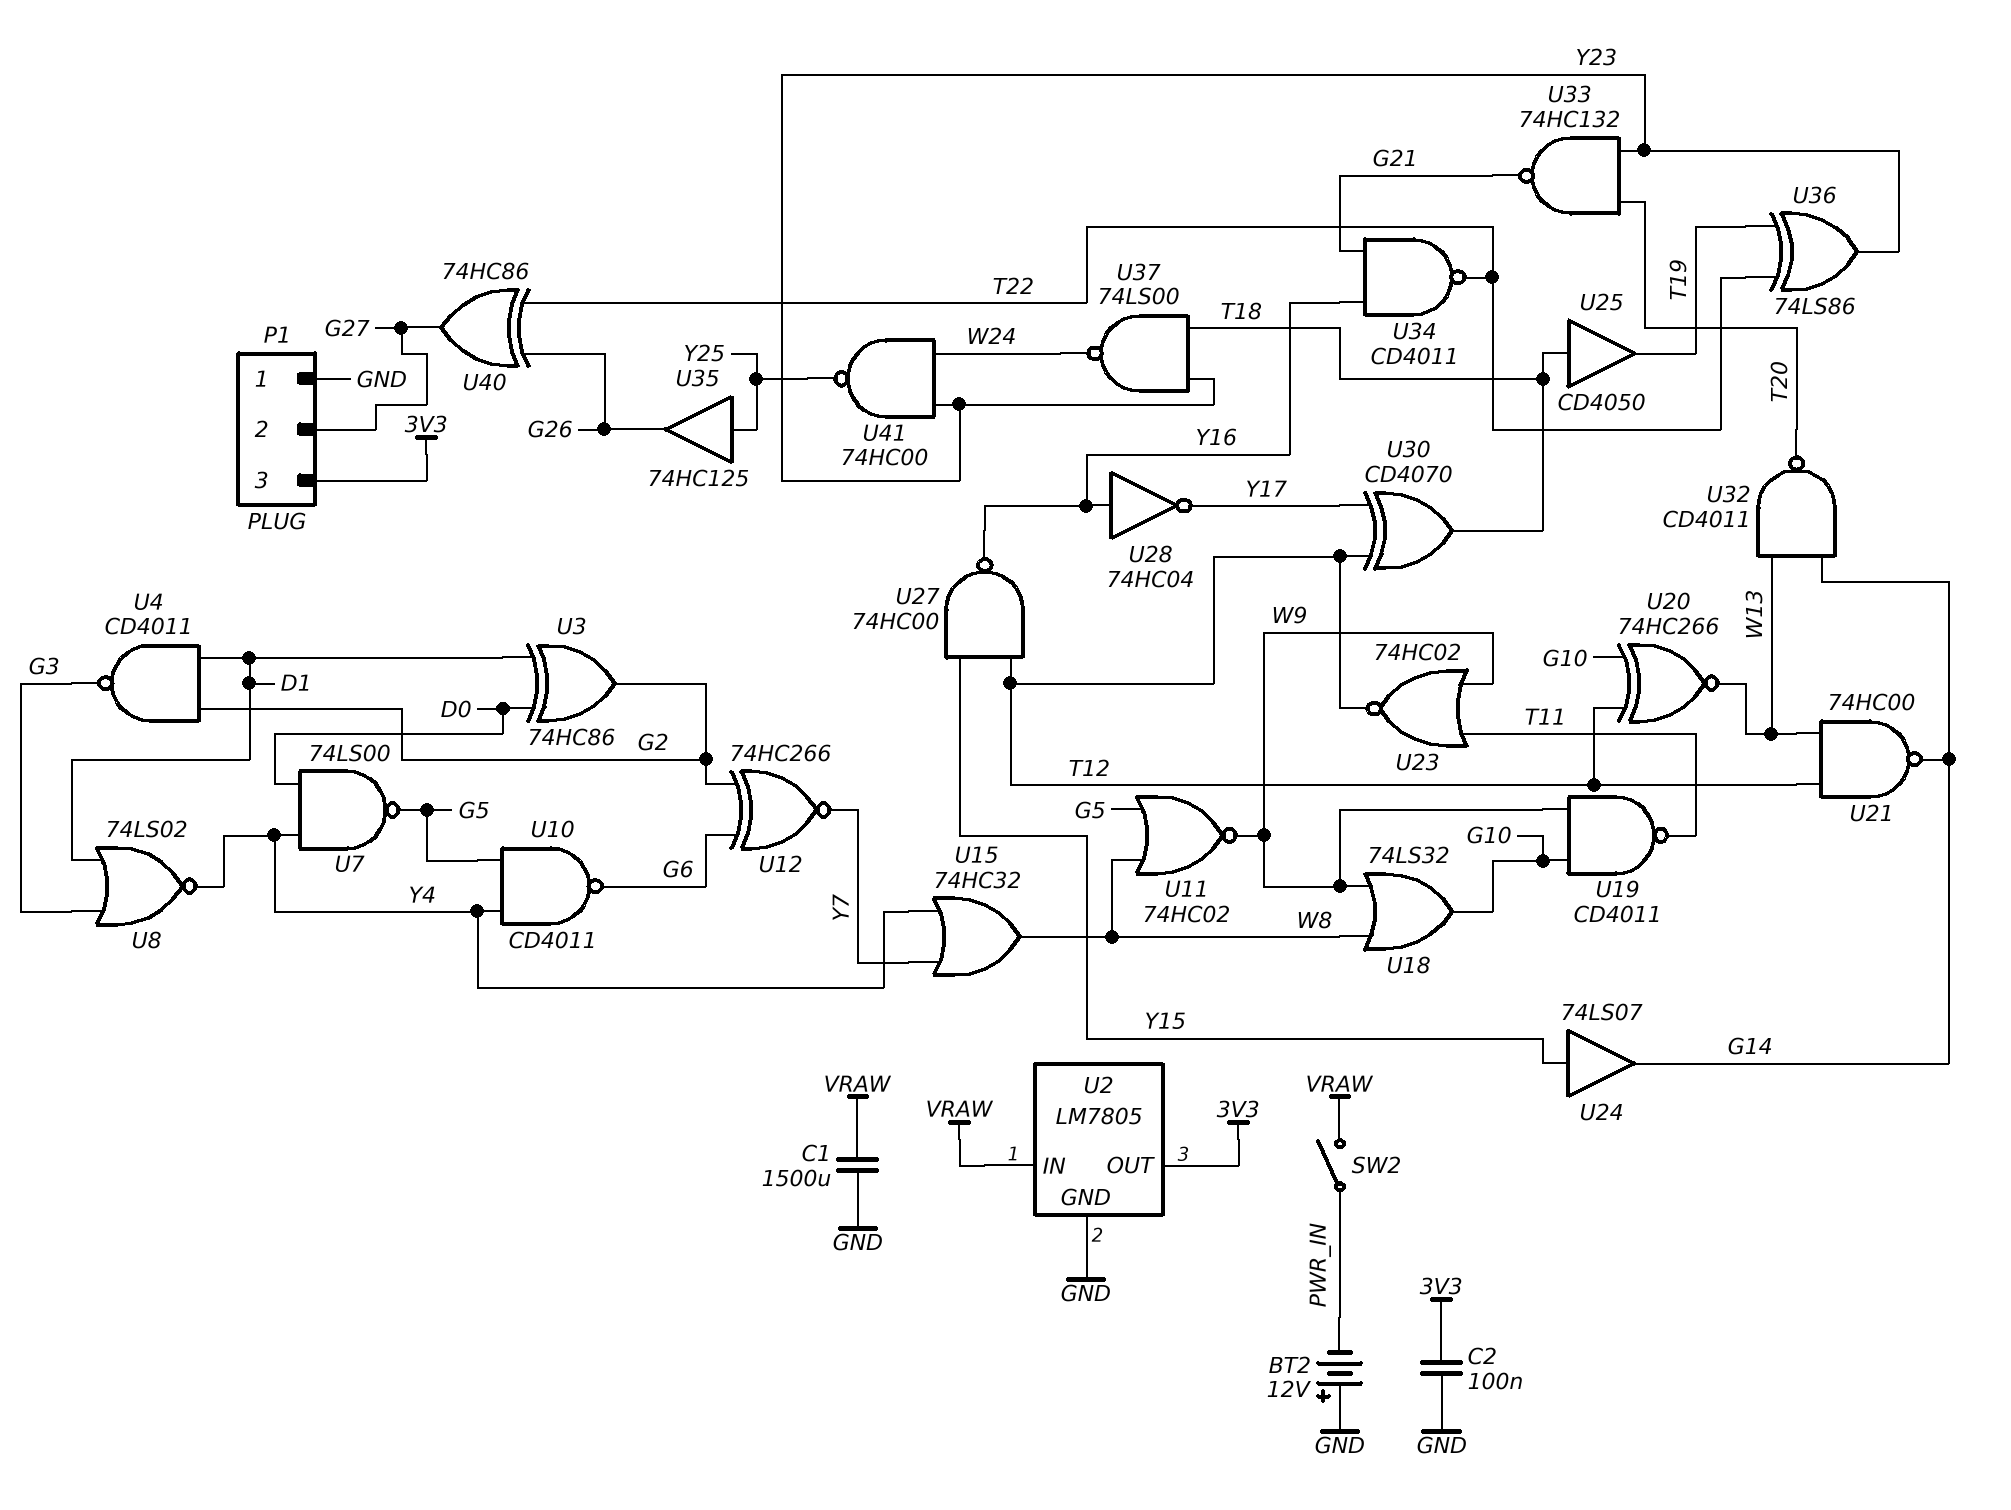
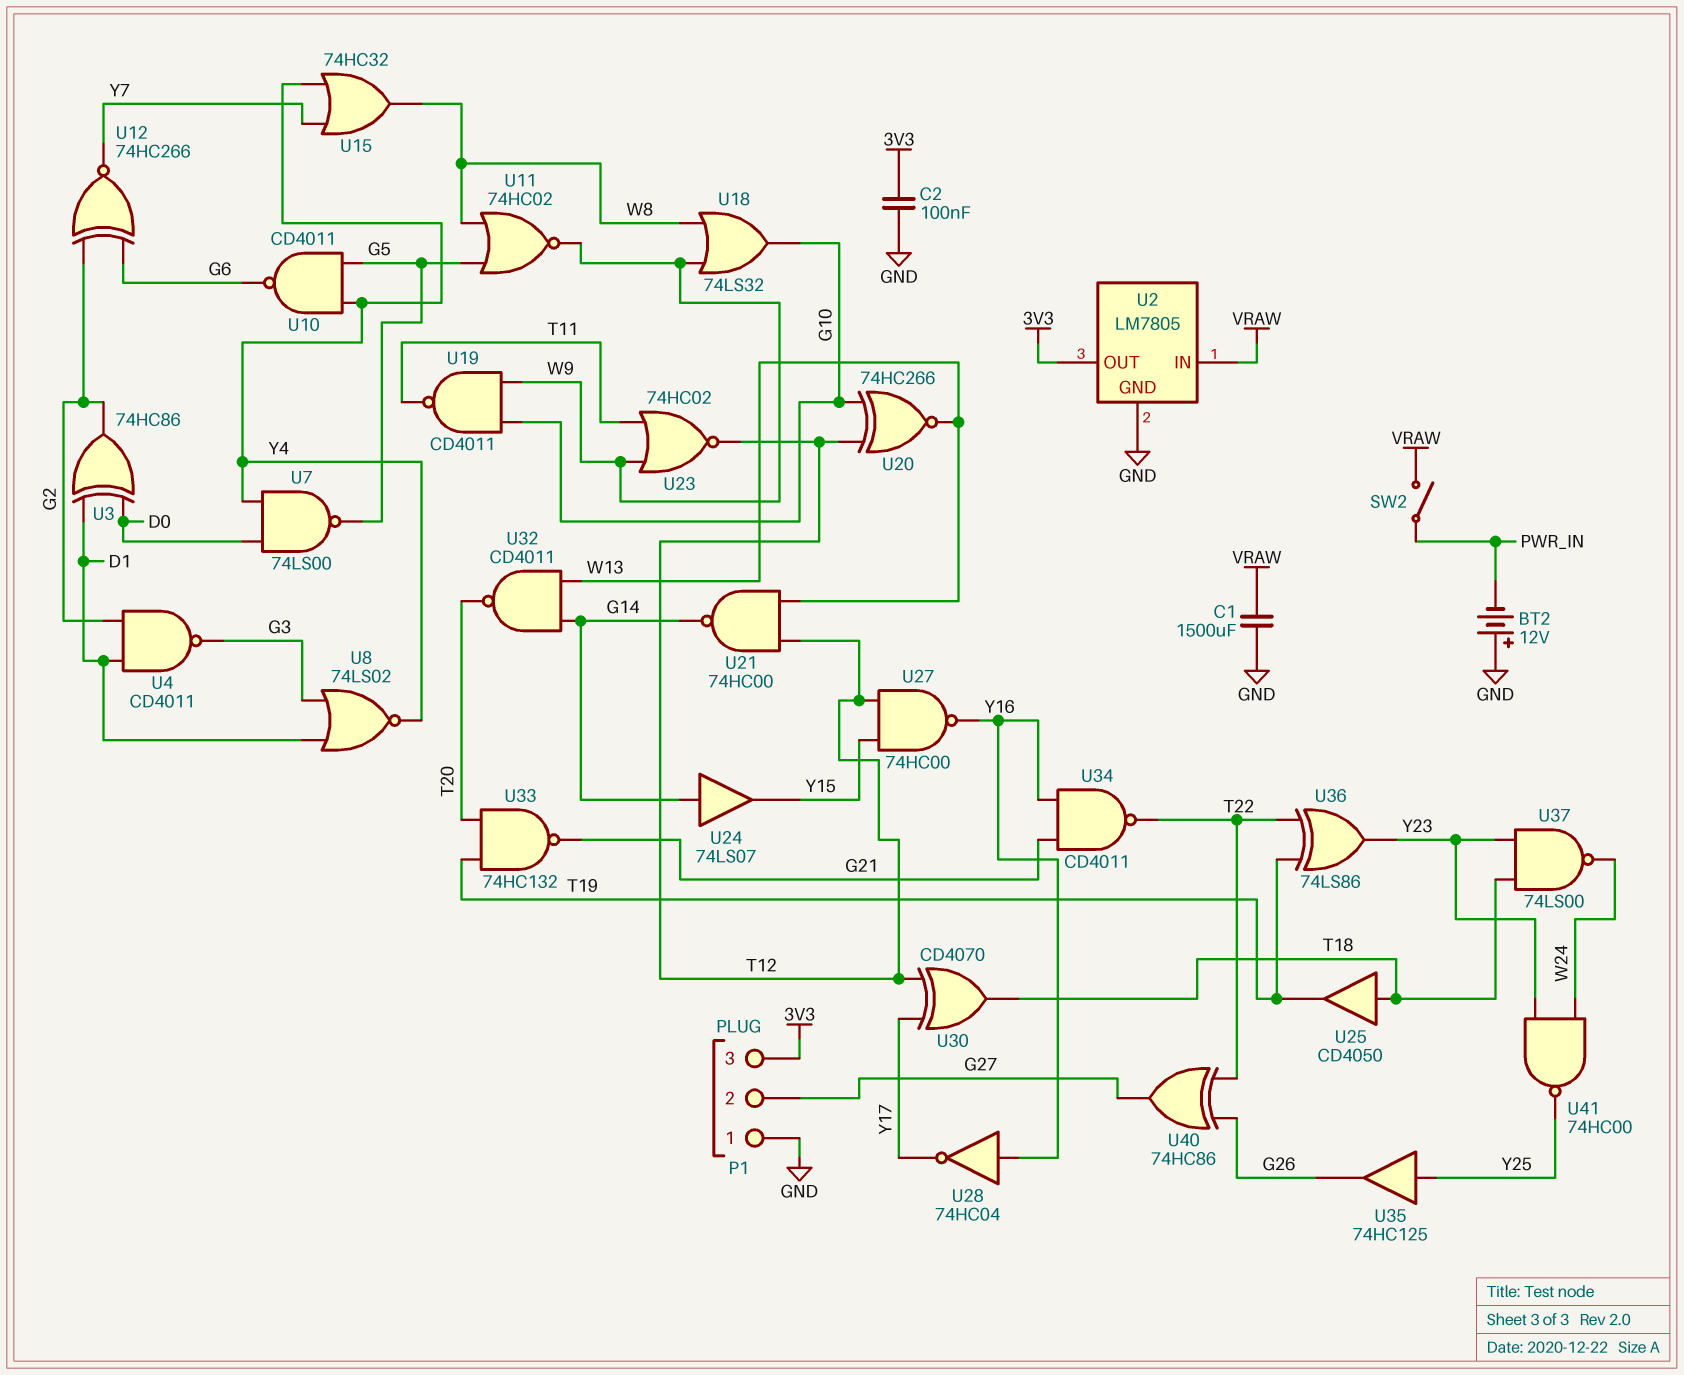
U24: buffer 74LS07 (in Y15, out G14) -> buffer 74LS07 (in G14, out Y15)
U33: NAND 74HC132 (in T20, in Y23, out G21) -> NAND 74HC132 (in T19, in T20, out G21)

